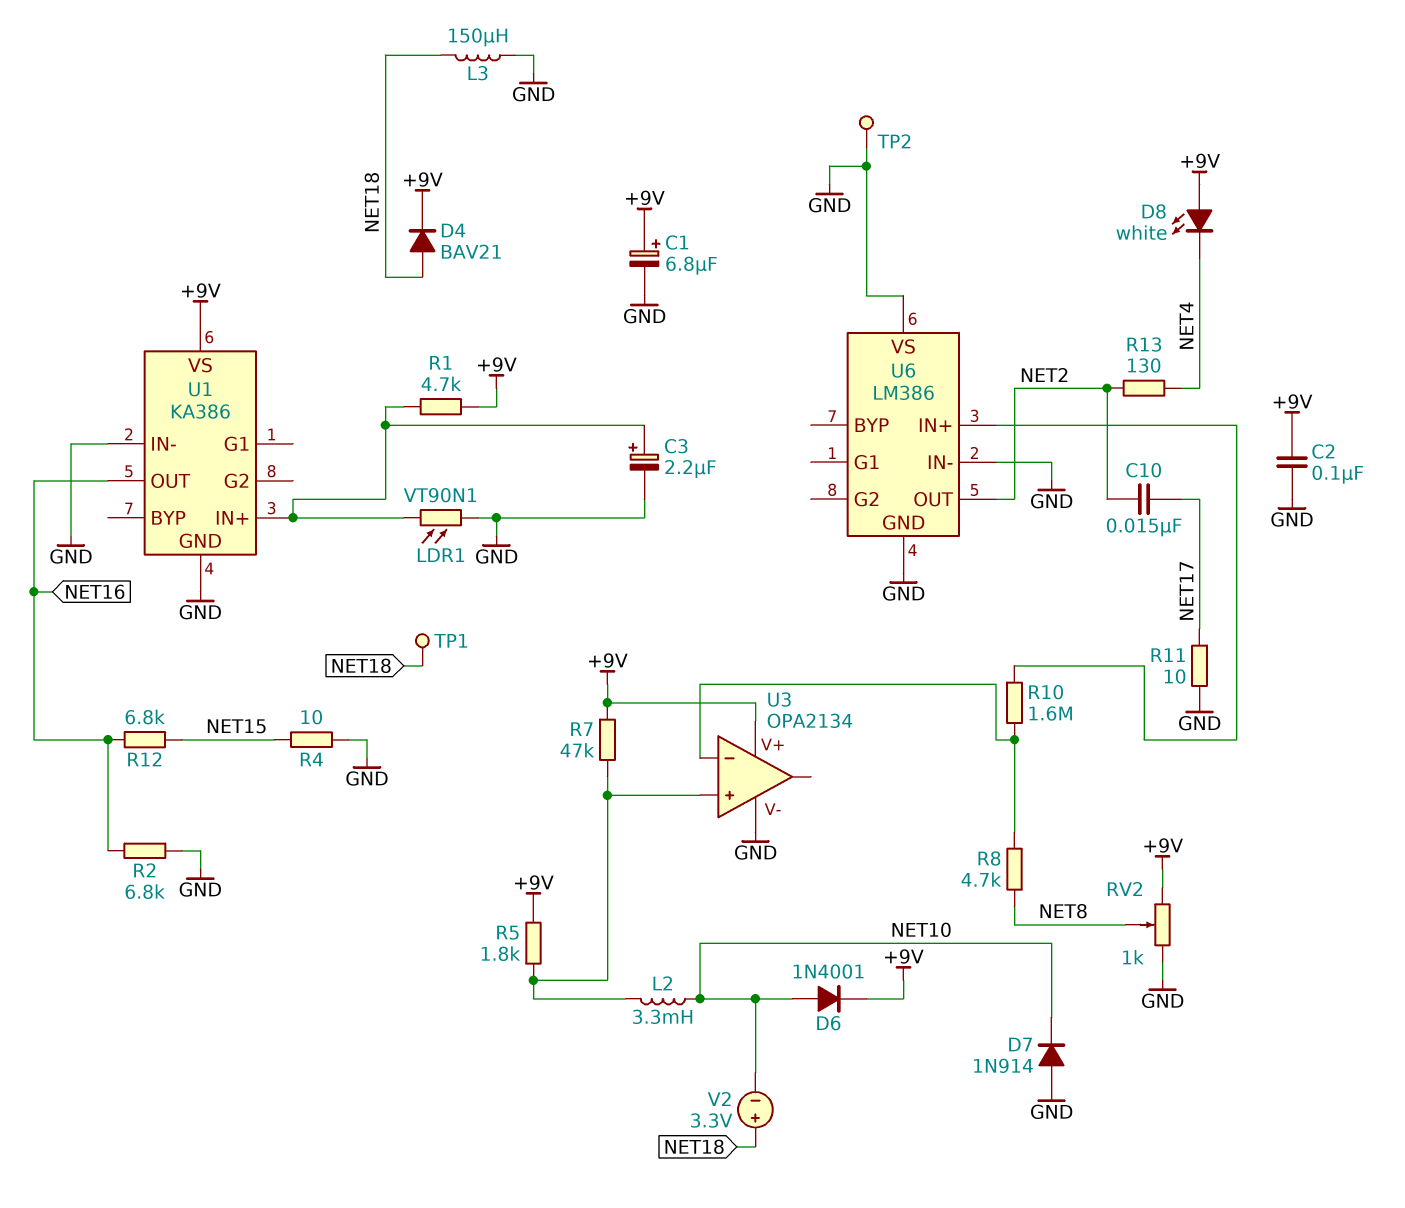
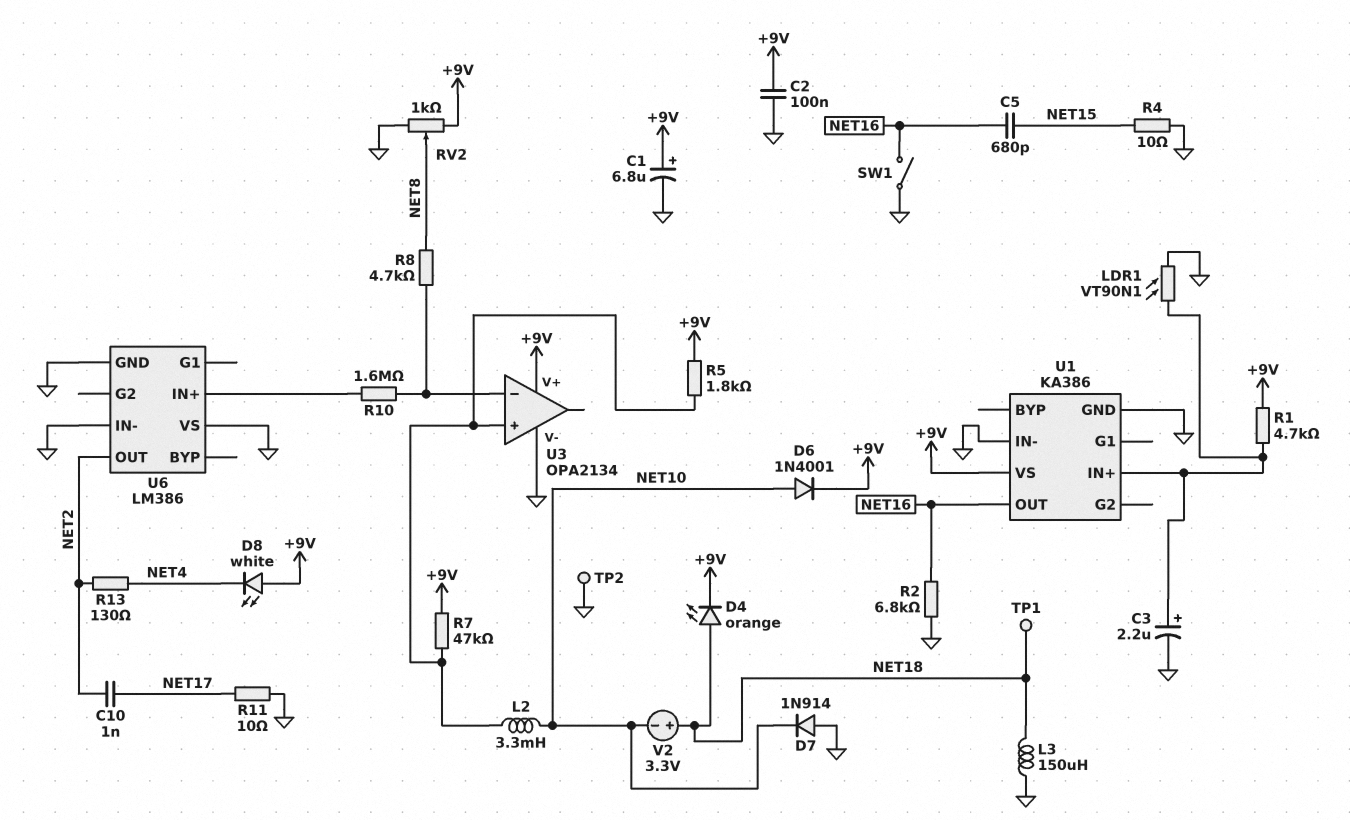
C5: none -> 680pF (NET15, NET16)
C10: 15nF (NET2, NET17) -> 1nF (NET2, NET17)
D4: diode BAV21 (A NET18, K +9V) -> LED orange (A NET18, K +9V)
R12: 6.8k (NET15, NET16) -> none
SW1: none -> switch (GND, NET16)

